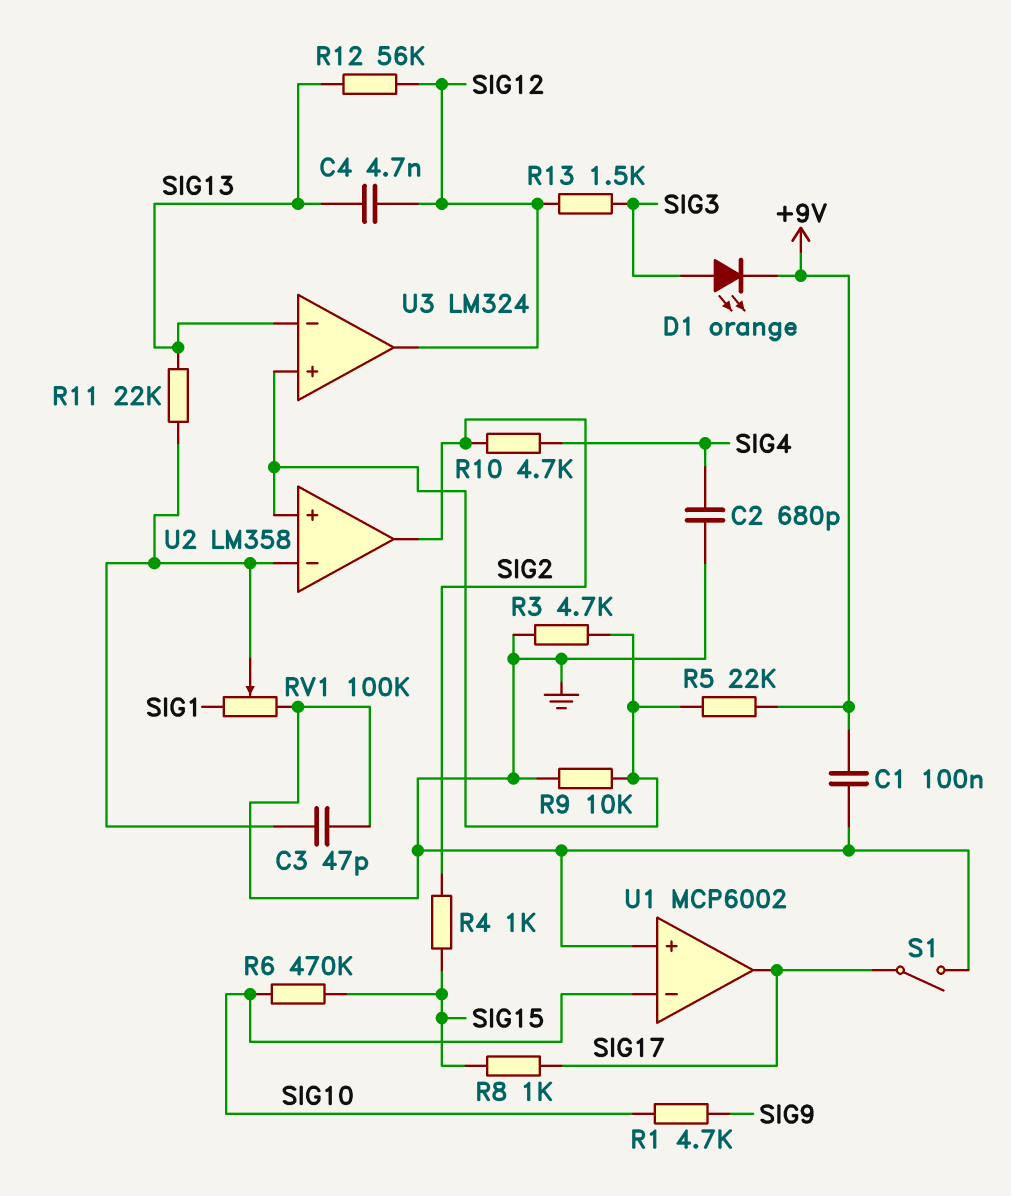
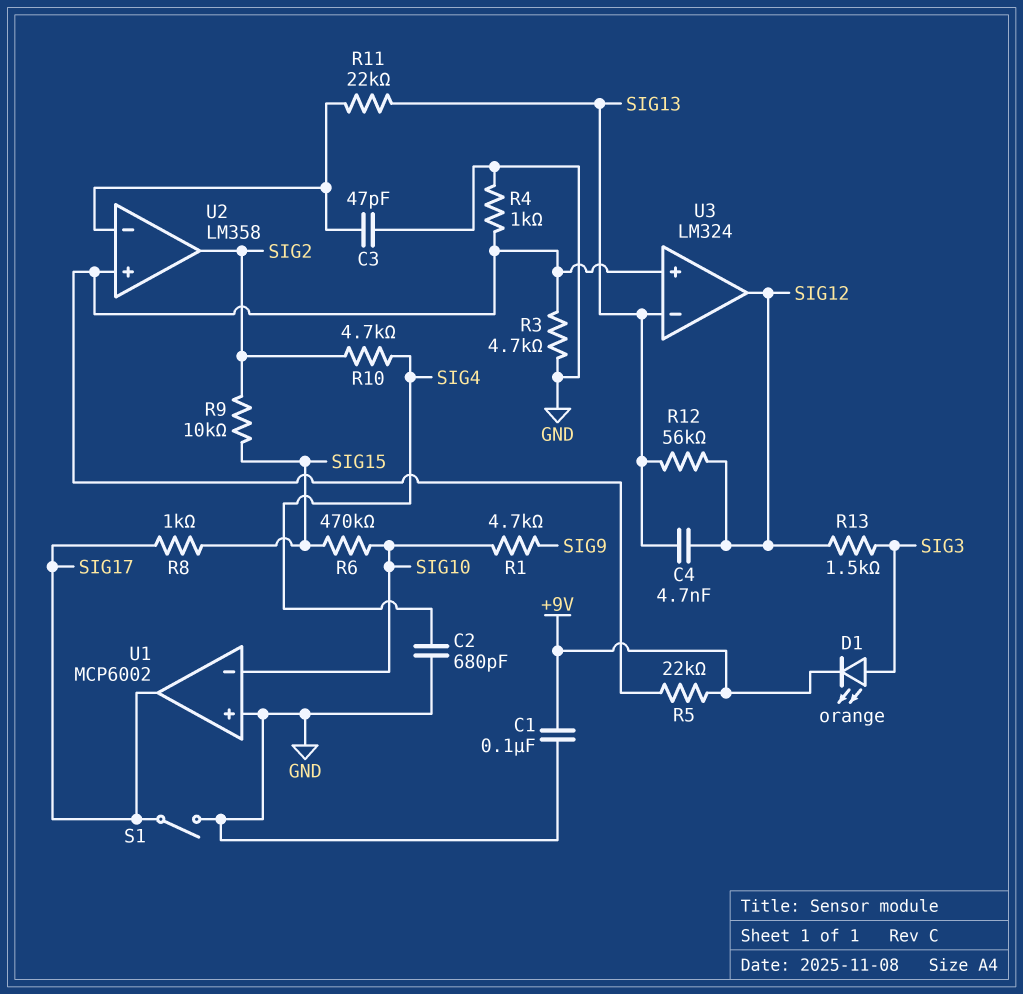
R4: 1k (SIG2, SIG15) -> 1k (GND, U2/in+)
R9: 10k (GND, U2/in+) -> 10k (SIG2, SIG15)
RV1: 100k (GND, SIG1, wiper U2/in-) -> none

